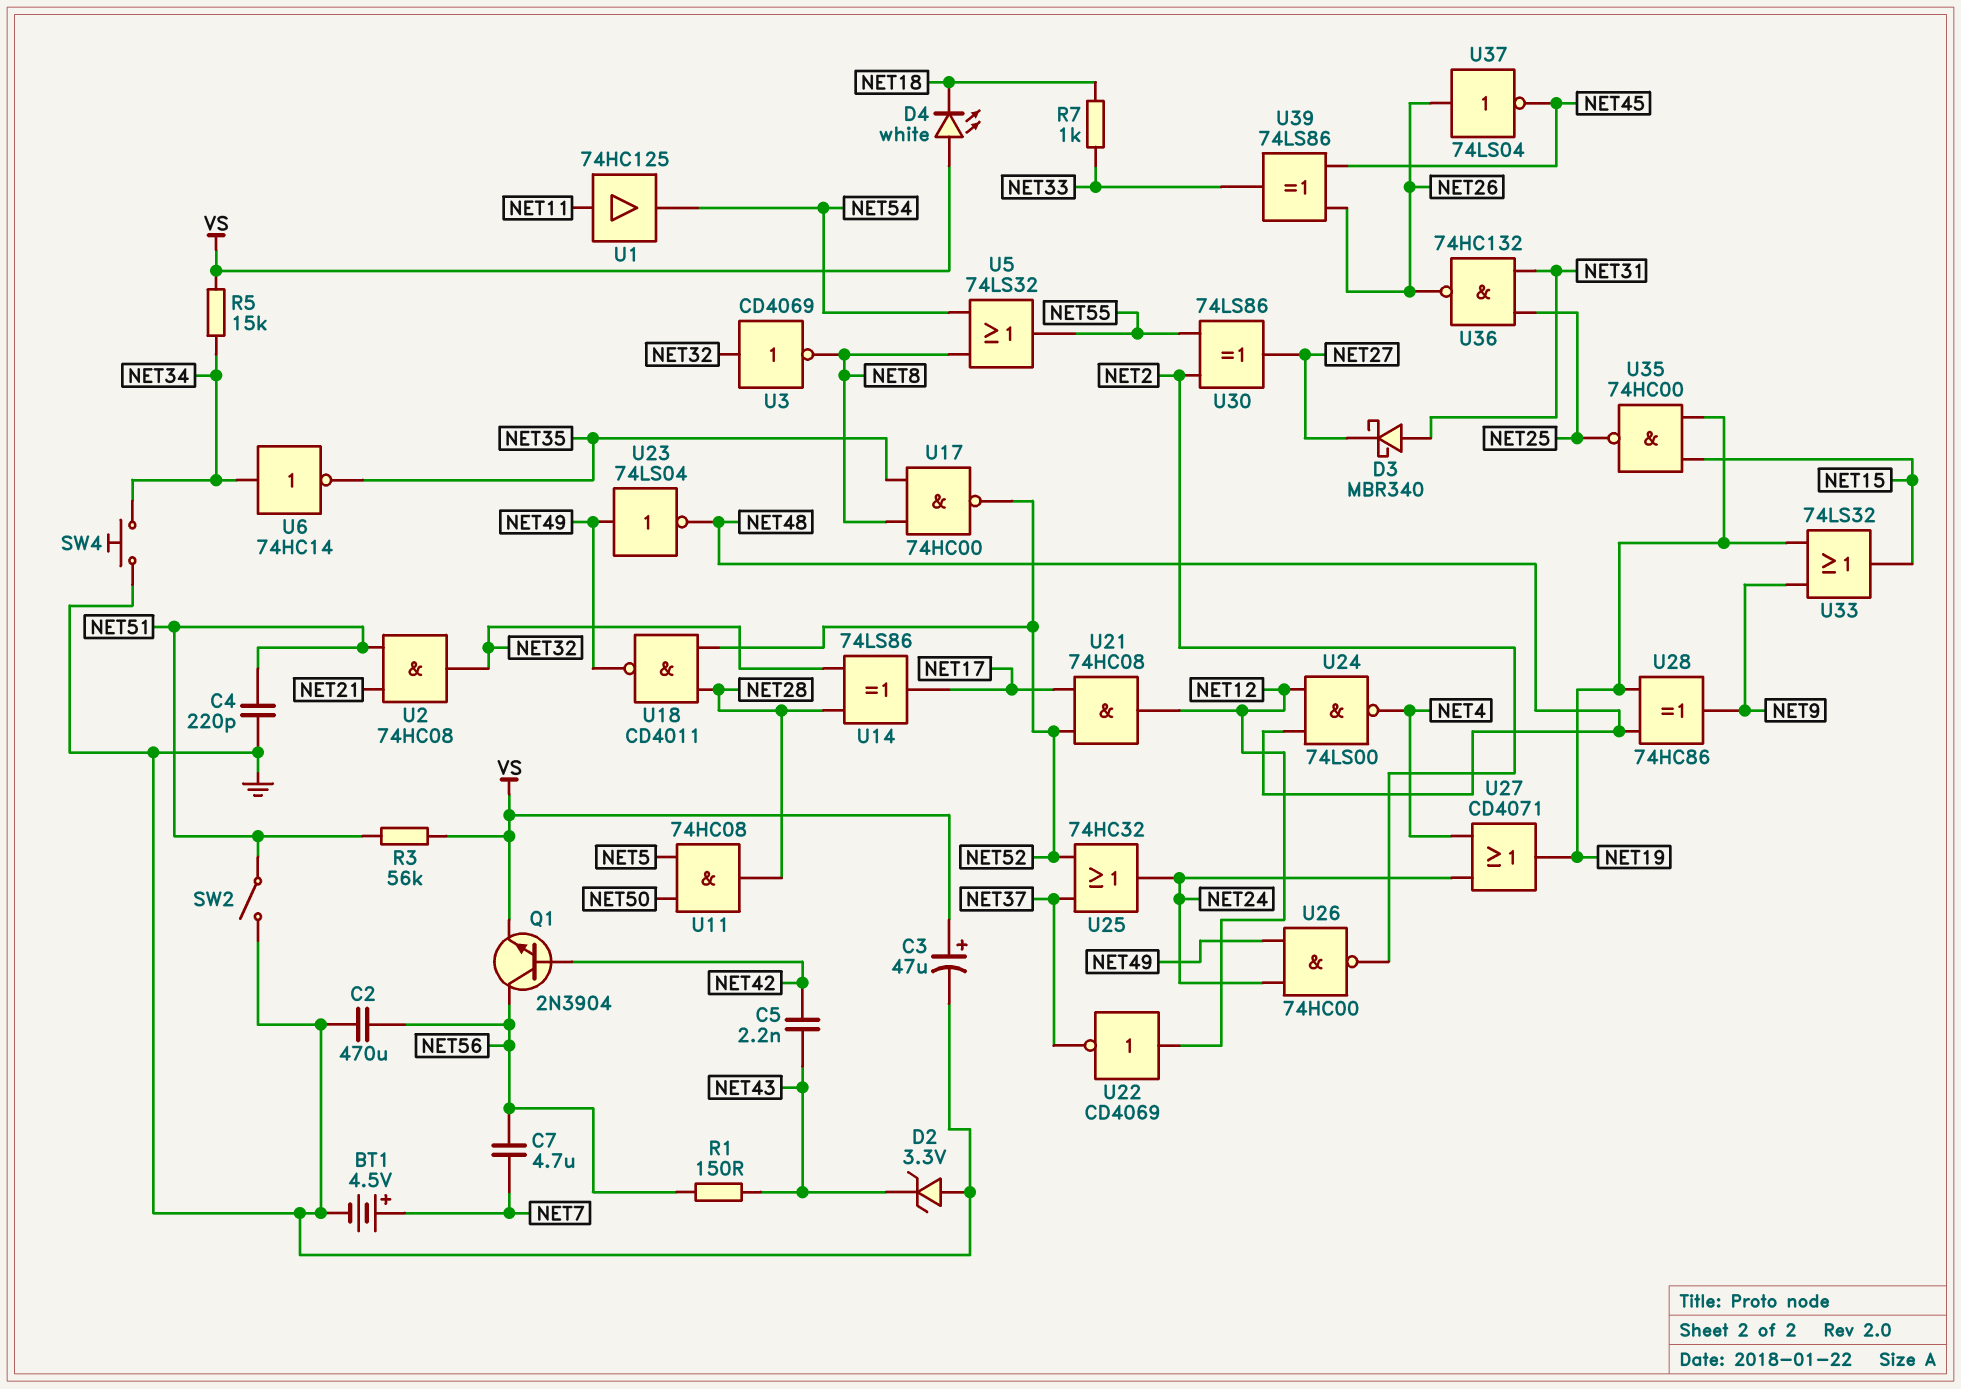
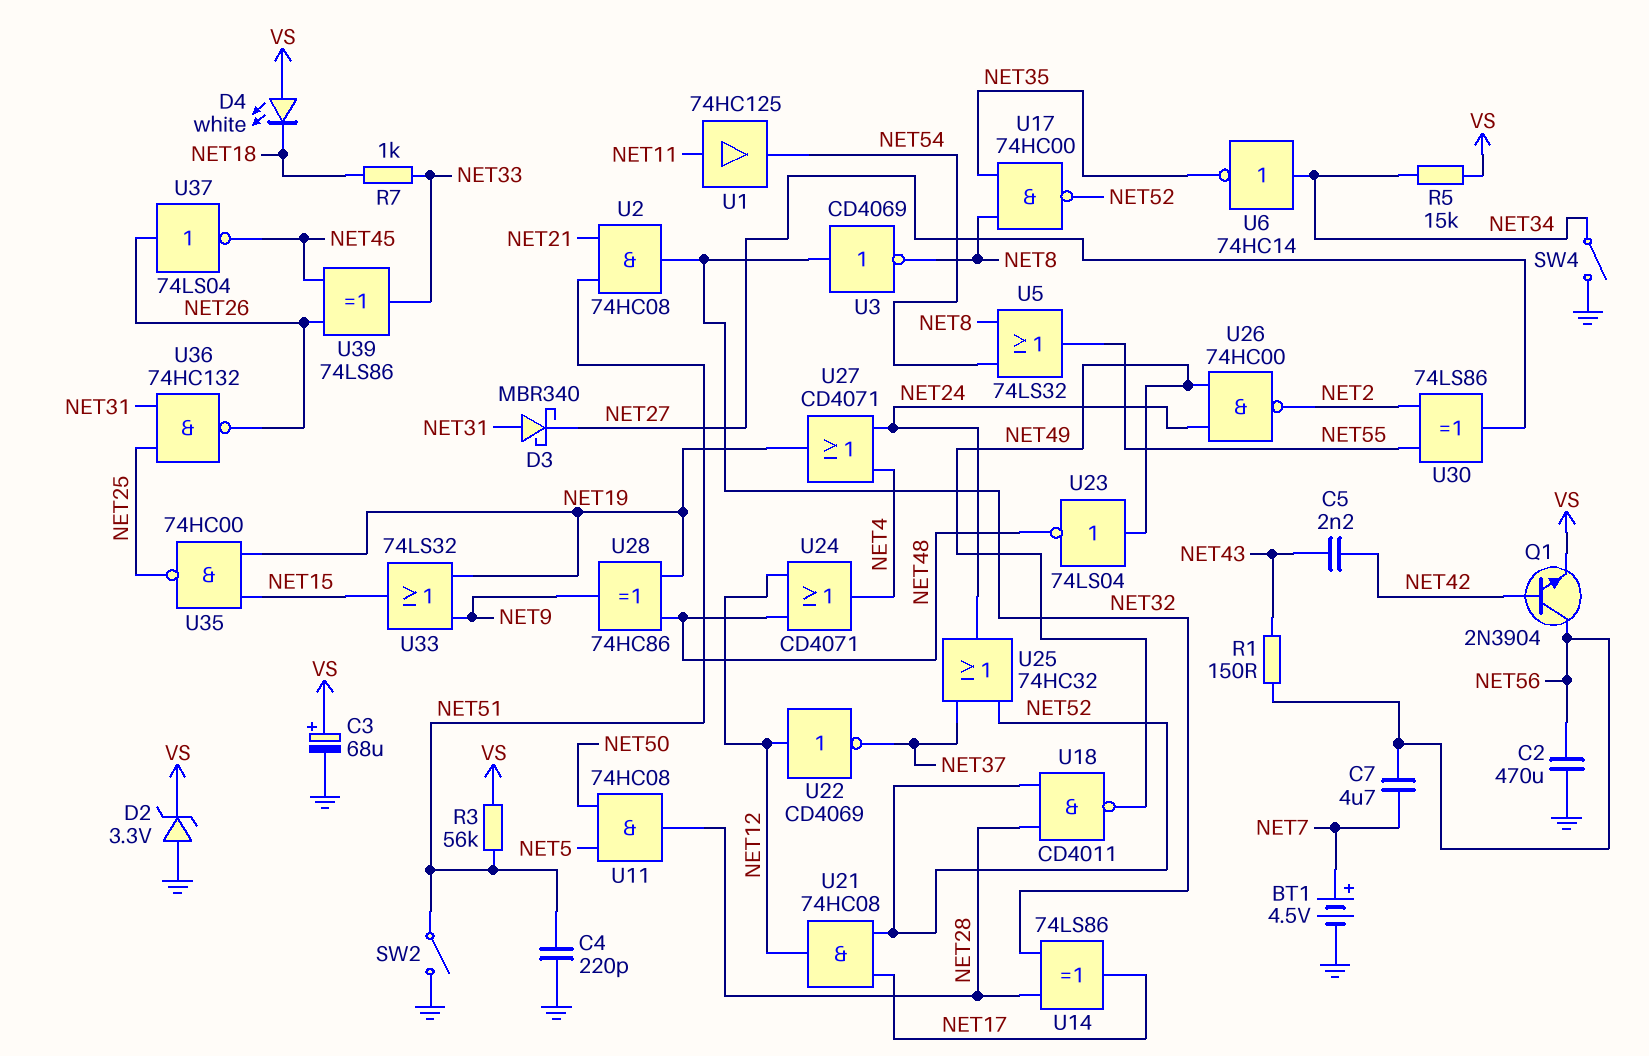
C3: 47uF (plus VS, minus GND) -> 68uF (plus VS, minus GND)
D2: zener 3.3V (A GND, K NET43) -> zener 3.3V (A GND, K VS)
SW4: button (GND, NET34) -> switch (GND, NET34)
U24: NAND 74LS00 (in NET12, in NET48, out NET4) -> OR CD4071 (in NET12, in NET48, out NET4)

